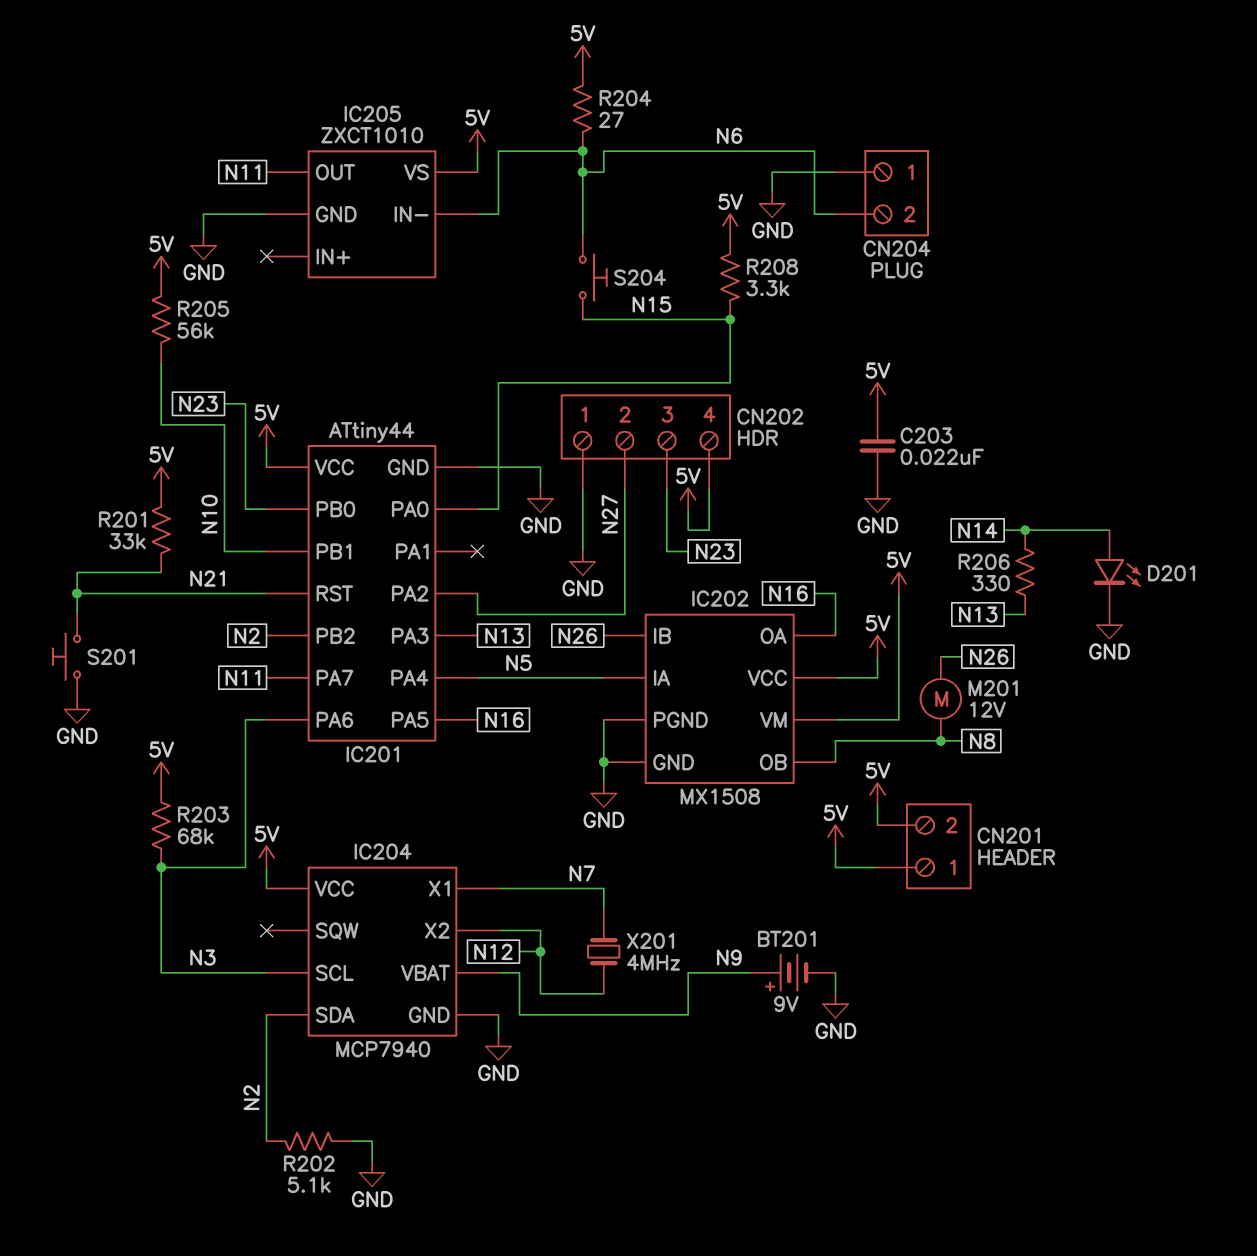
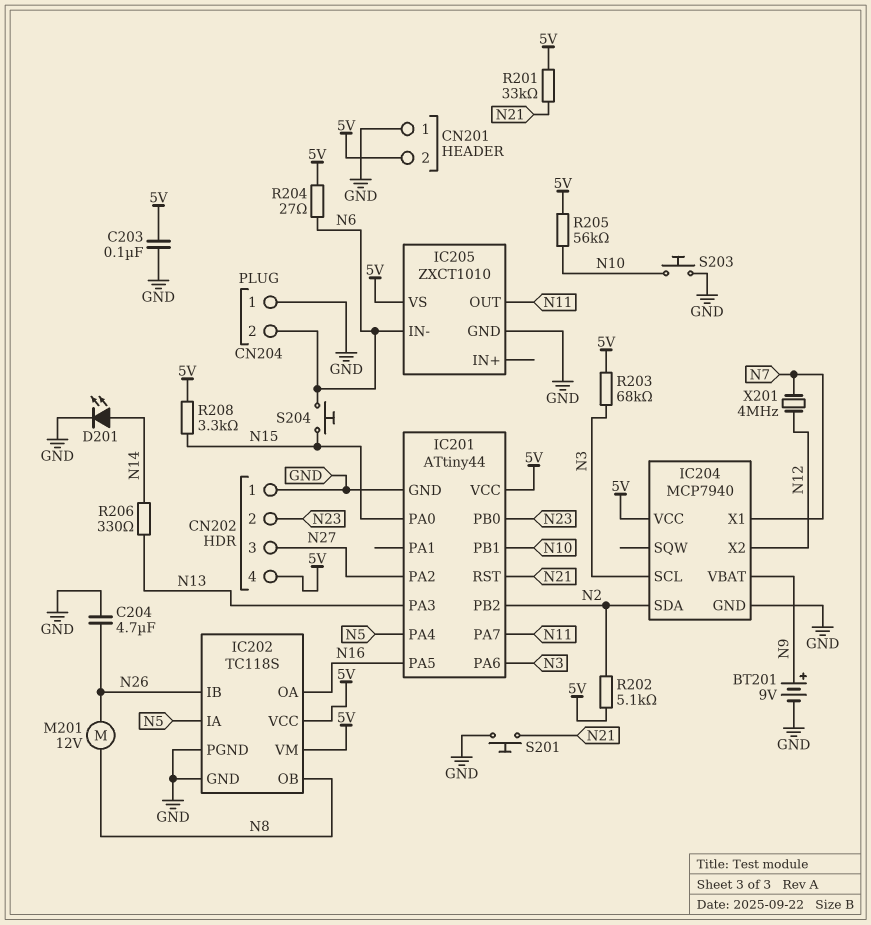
C203: 22nF (5V, GND) -> 100nF (5V, GND)
C204: none -> 4.7uF (GND, N26)
CN201 pin 1: 5V -> GND
CN202 pin 2: N27 -> N23
CN202 pin 3: N23 -> N27
IC202: MX1508 -> TC118S
R202: 5.1k (GND, N2) -> 5.1k (5V, N2)
S203: none -> button (GND, N10)

